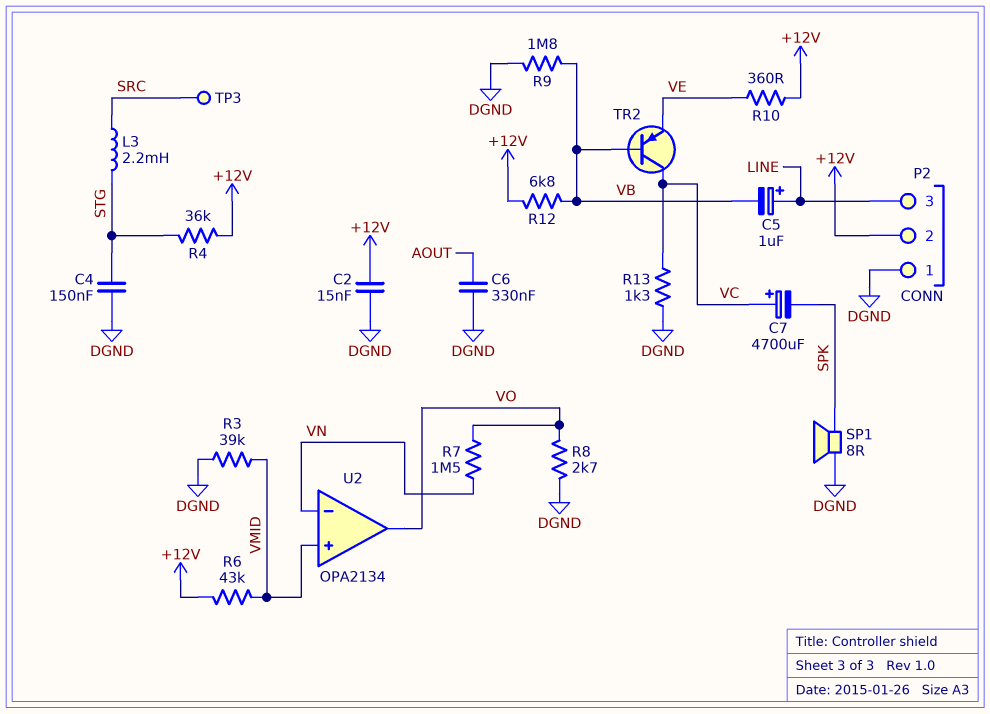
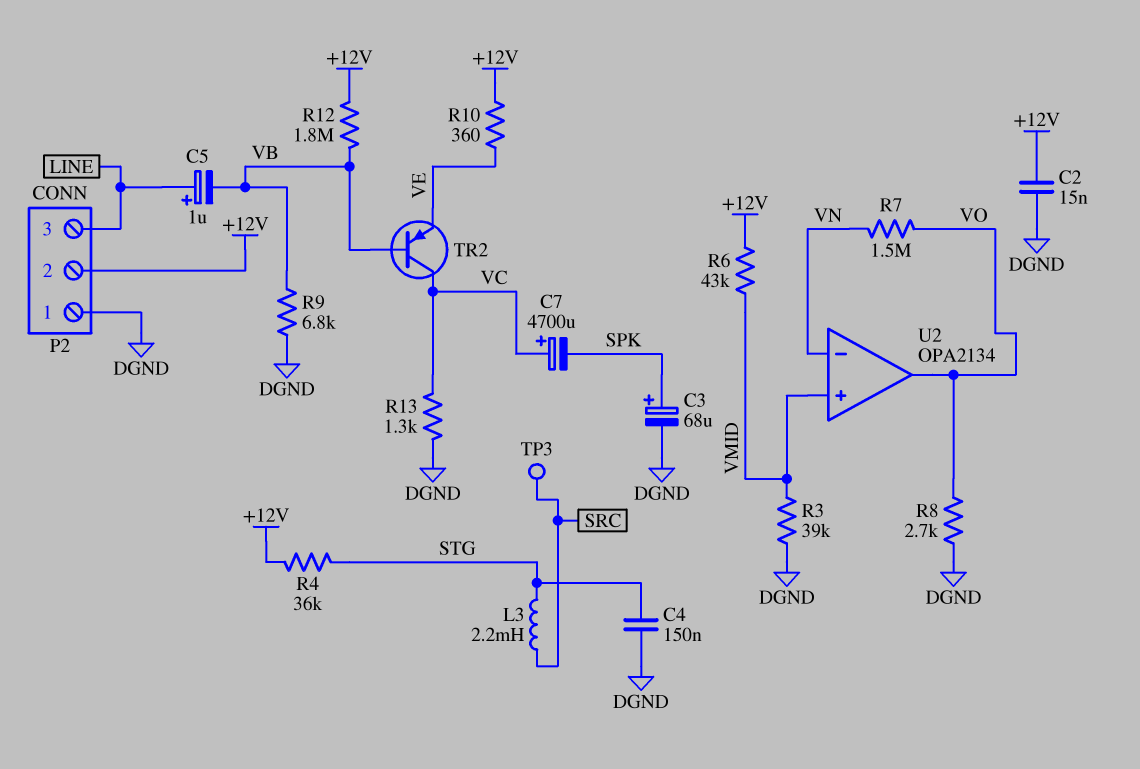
C3: none -> 68uF (plus SPK, minus DGND)
C6: 330nF (AOUT, DGND) -> none
R9: 1.8M (DGND, VB) -> 6.8k (DGND, VB)
R12: 6.8k (+12V, VB) -> 1.8M (+12V, VB)
SP1: speaker 8R (DGND, SPK) -> none

